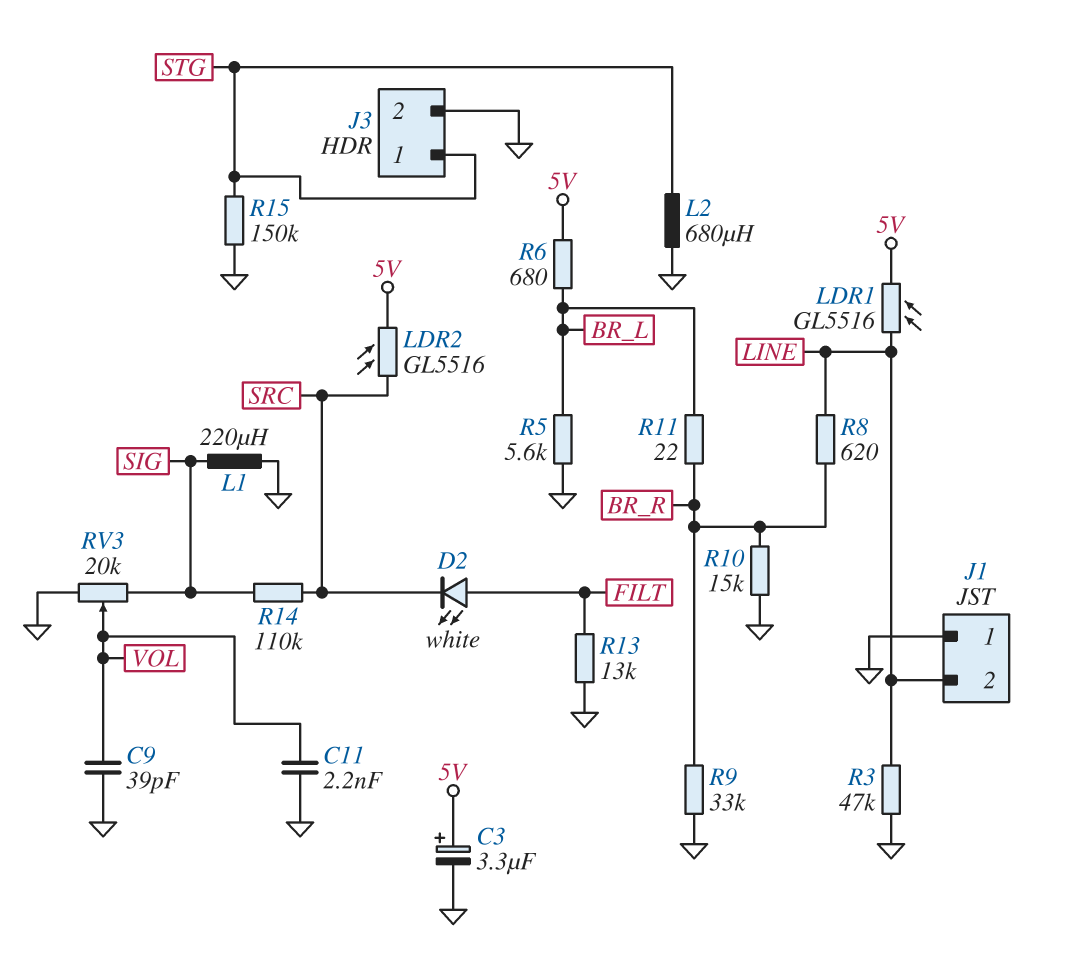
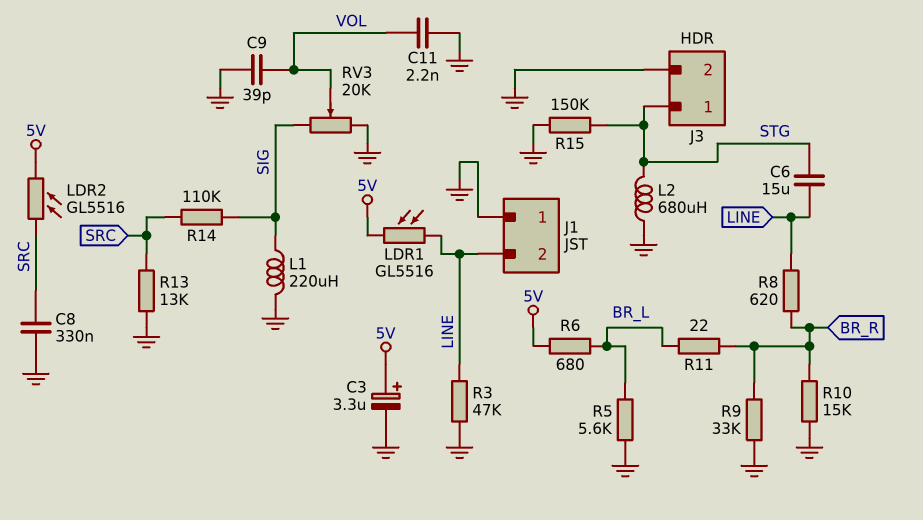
C6: none -> 15uF (LINE, STG)
C8: none -> 330nF (GND, SRC)
D2: LED white (A FILT, K SRC) -> none
R13: 13k (FILT, GND) -> 13k (GND, SRC)

